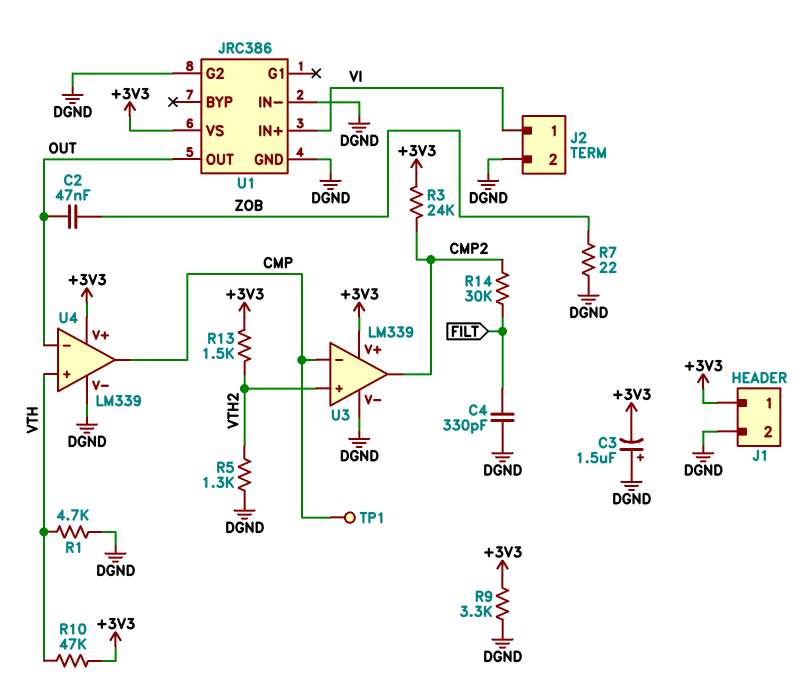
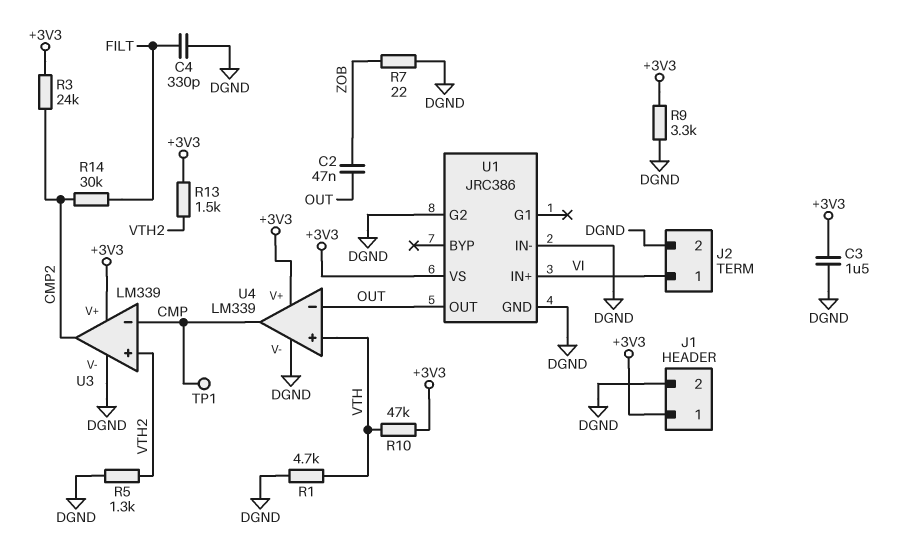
C3: 1.5uF (plus DGND, minus +3V3) -> 1.5uF (+3V3, DGND)

